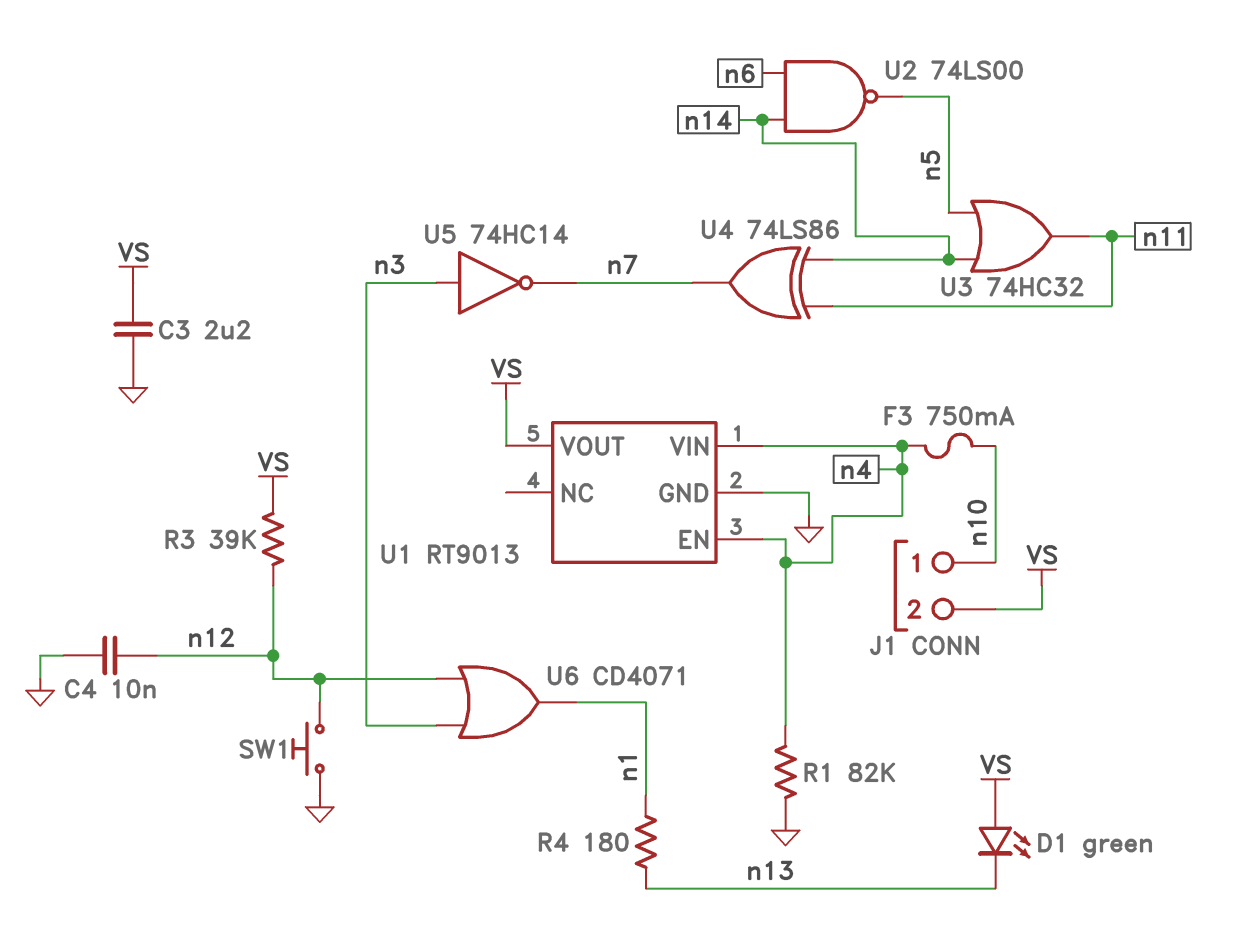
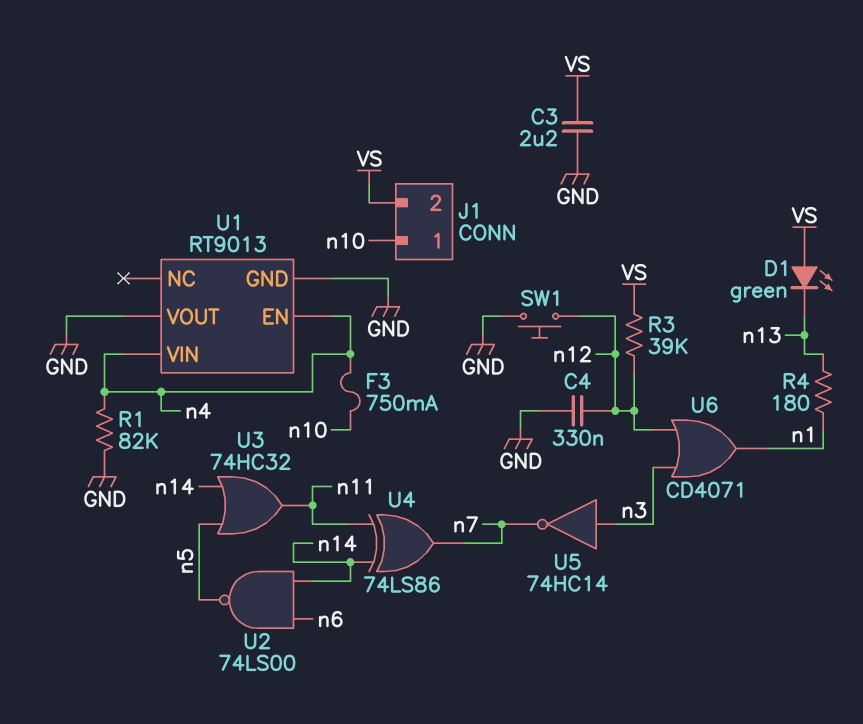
C4: 10nF (GND, n12) -> 330nF (GND, n12)
U1 pin VOUT: VS -> GND

